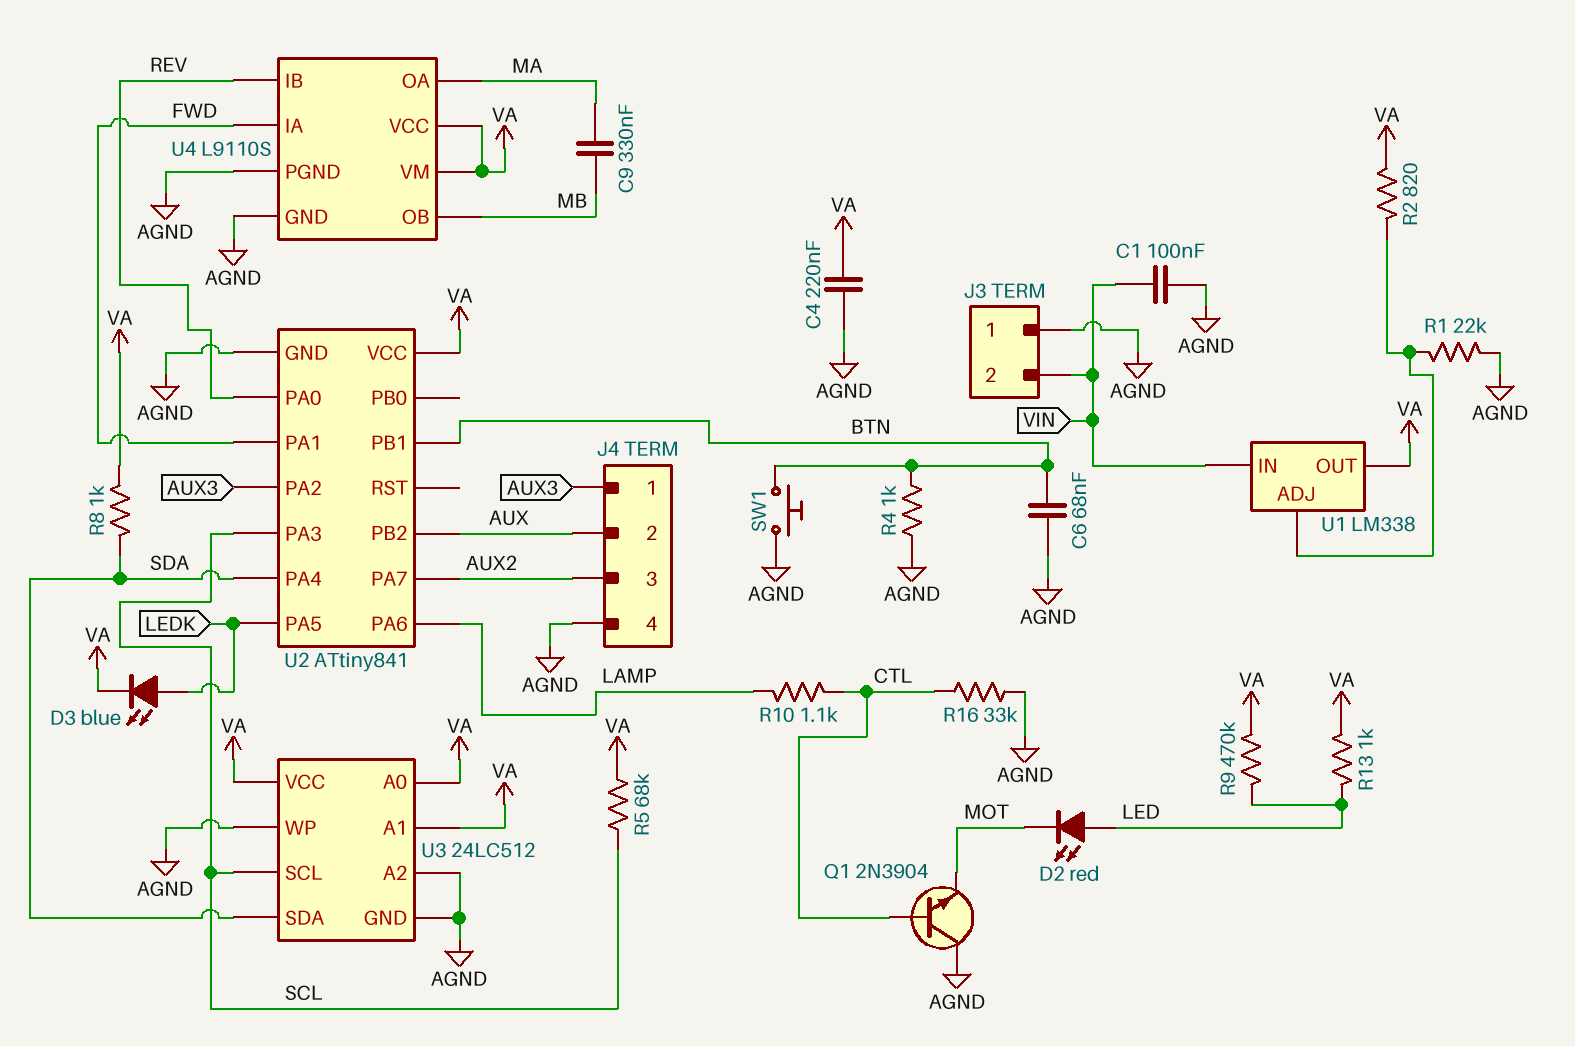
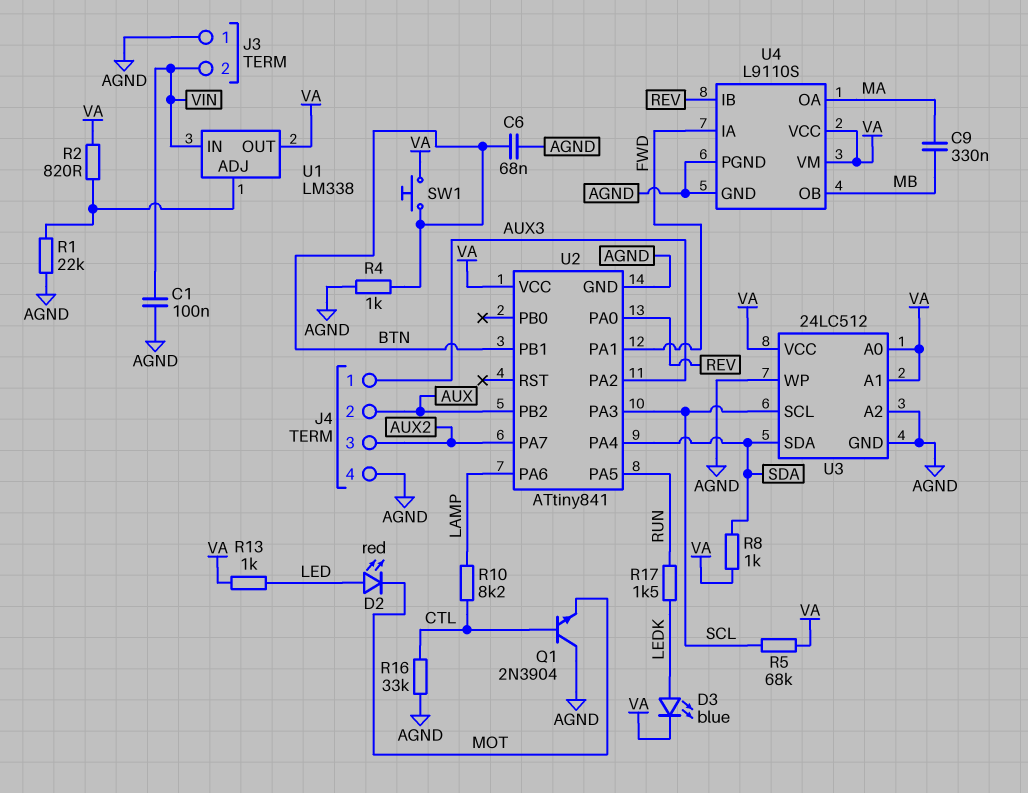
C4: 220nF (AGND, VA) -> none
R9: 470k (LED, VA) -> none
R10: 1.1k (CTL, LAMP) -> 8.2k (CTL, LAMP)
R17: none -> 1.5k (LEDK, RUN)
SW1: button (AGND, BTN) -> button (BTN, VA)
U2 pin PA5: LEDK -> RUN

